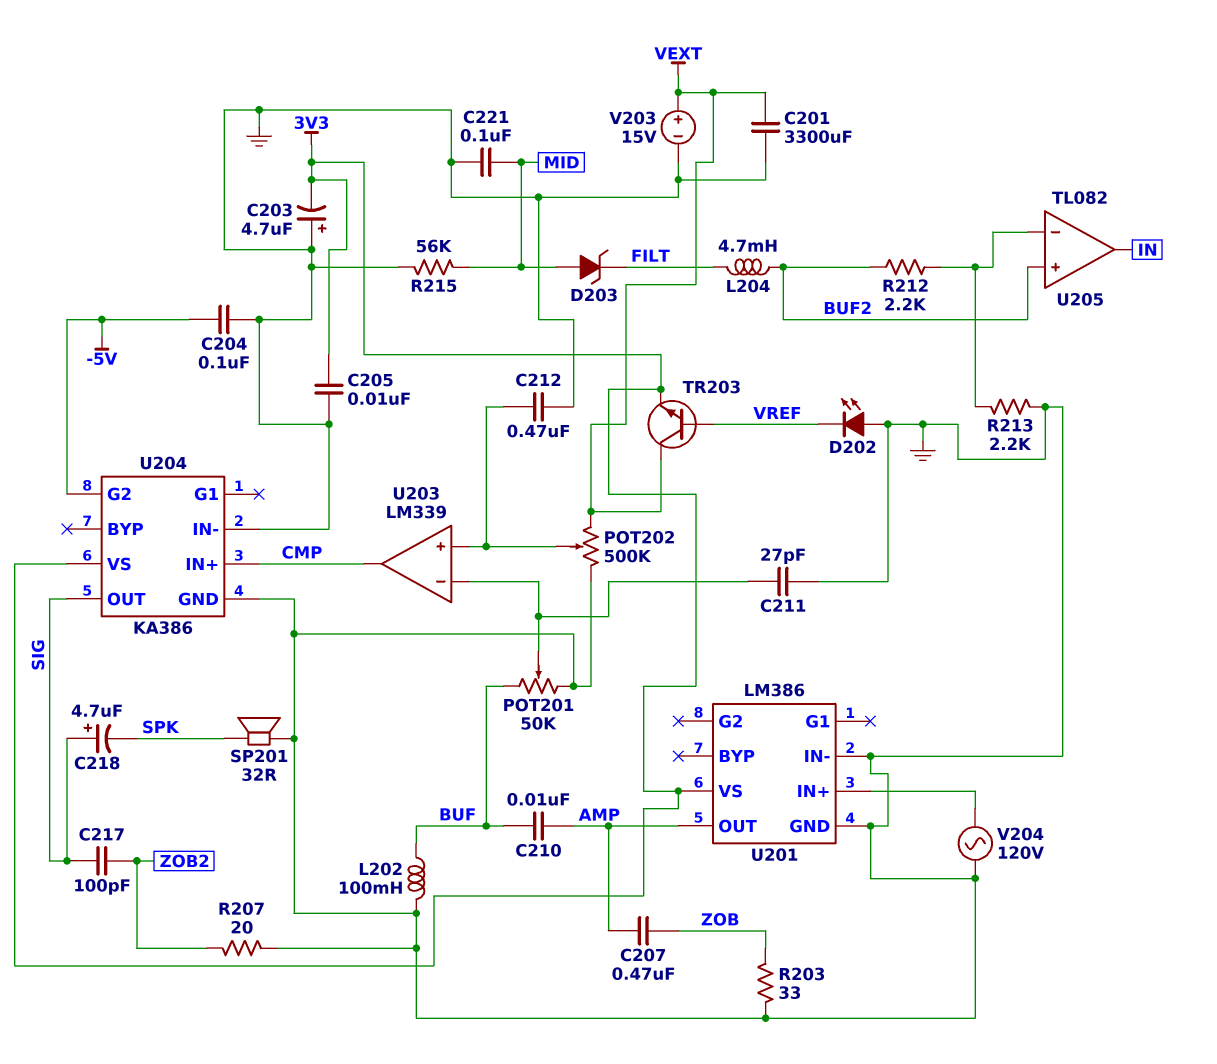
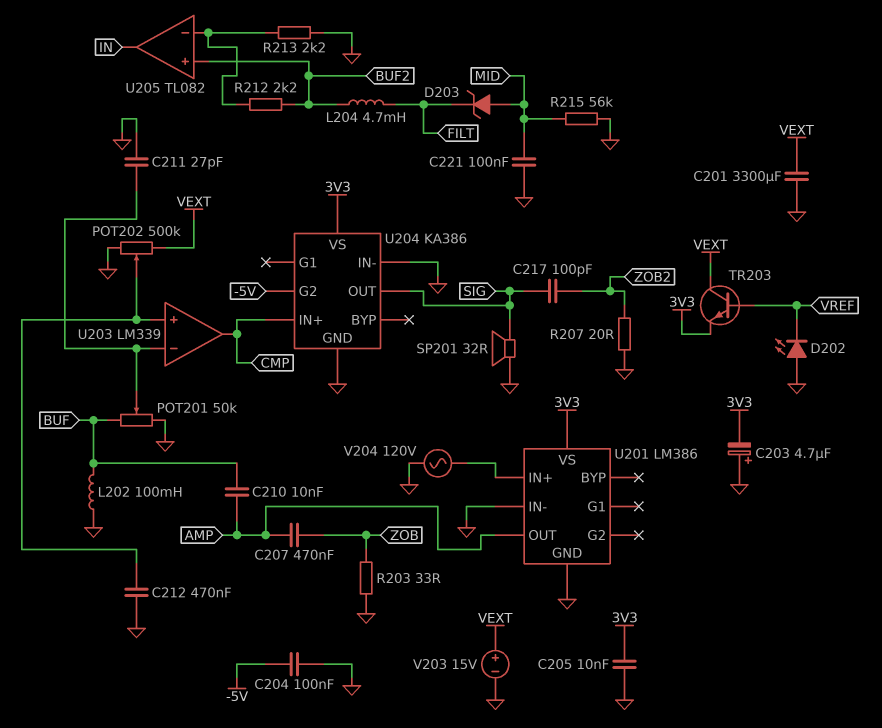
C218: 4.7uF (plus SIG, minus SPK) -> none
SP201: speaker 32R (GND, SPK) -> speaker 32R (GND, SIG)

